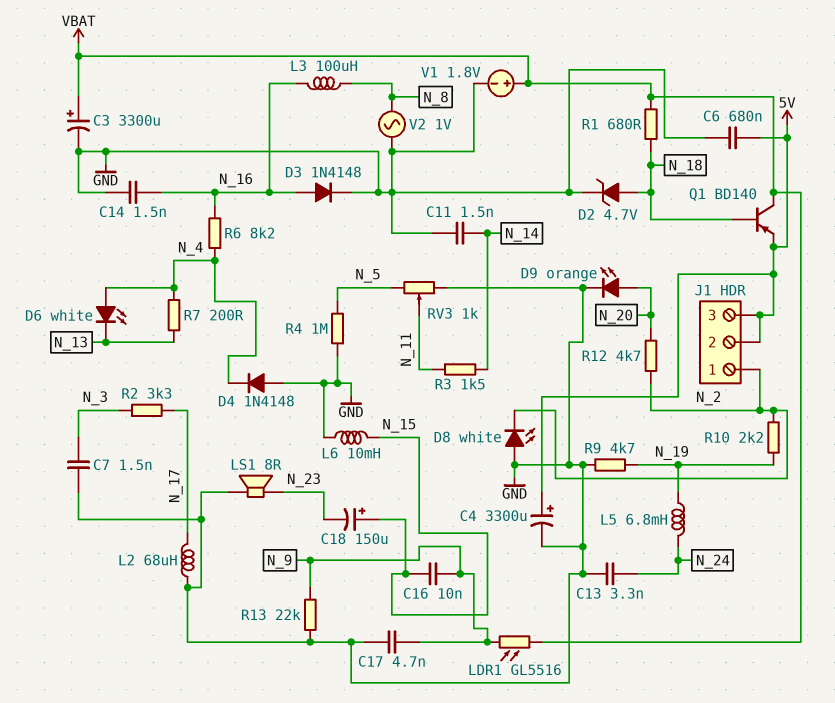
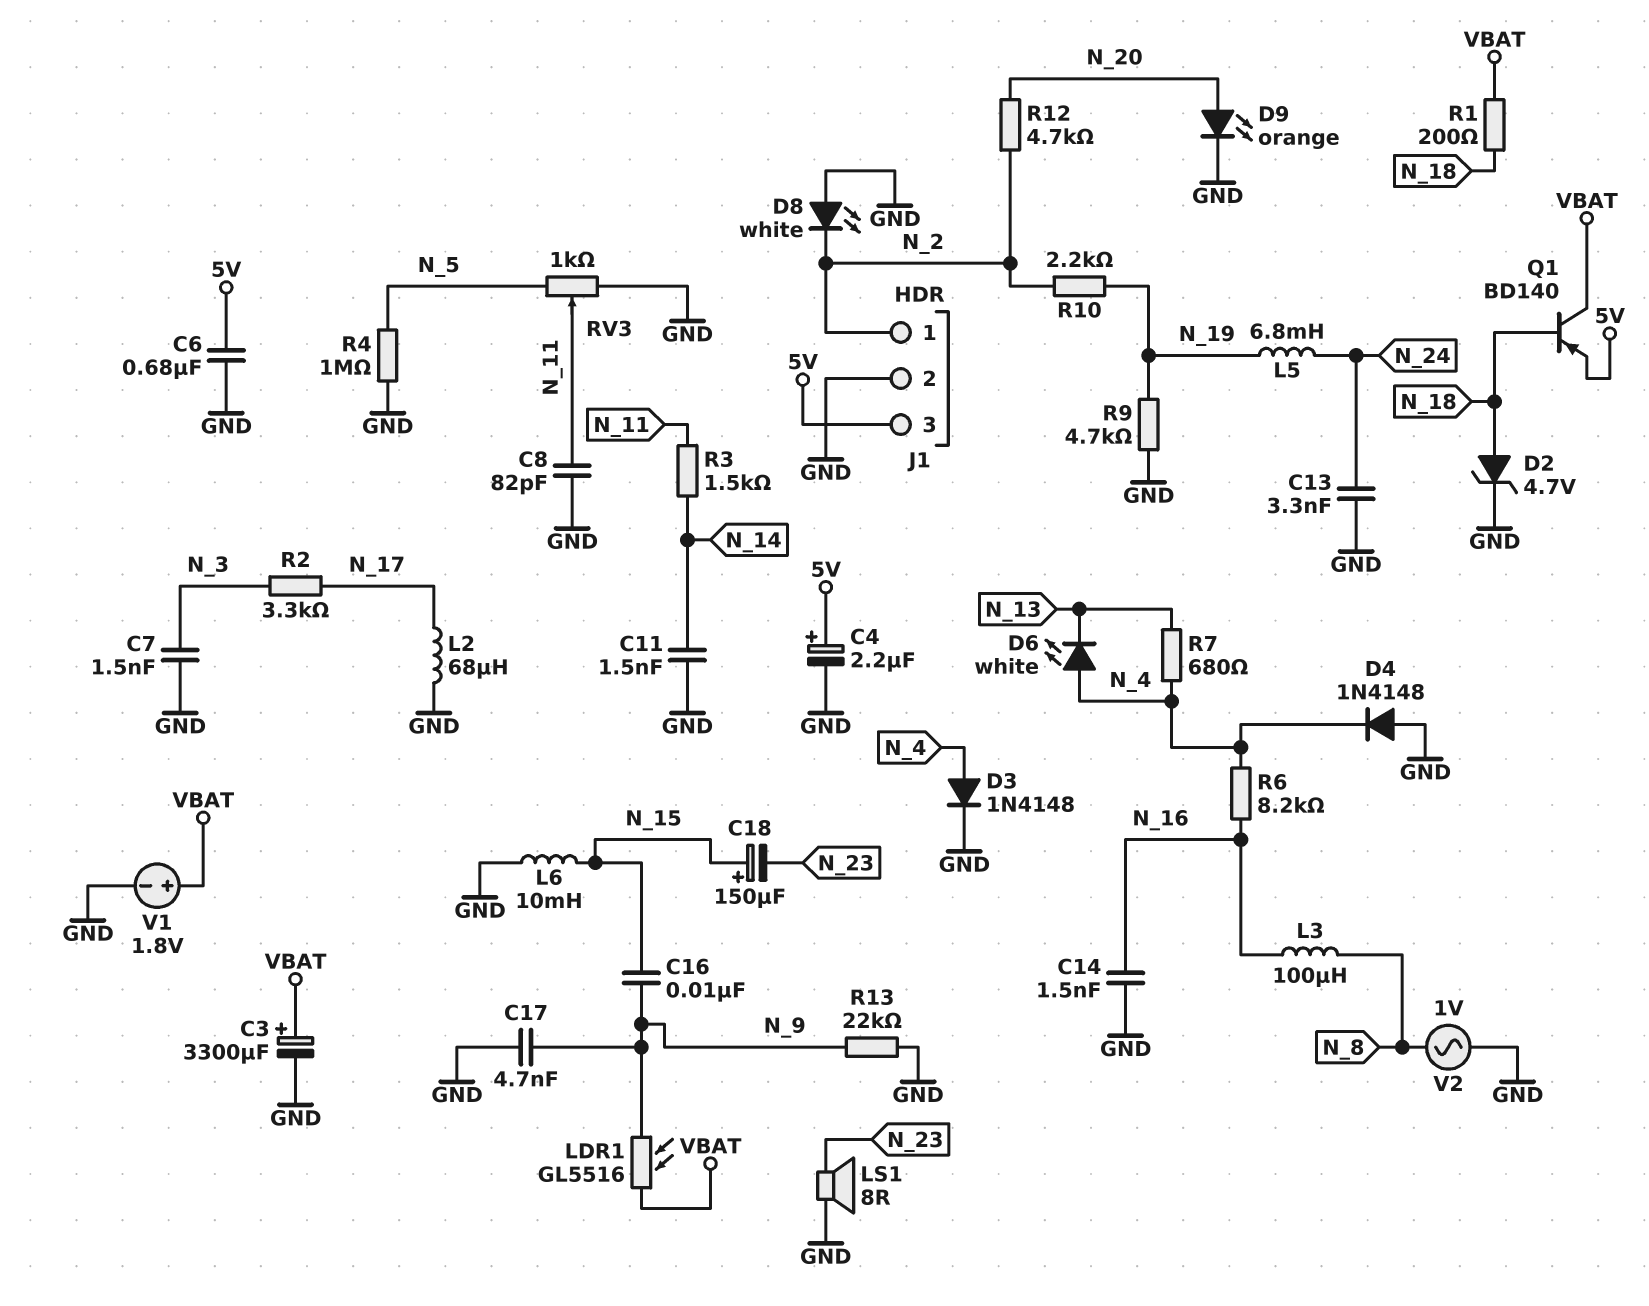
C4: 3300uF (plus 5V, minus GND) -> 2.2uF (plus 5V, minus GND)
C8: none -> 82pF (GND, N_11)
D3: diode 1N4148 (A N_16, K GND) -> diode 1N4148 (A N_4, K GND)
J1 pin 2: 5V -> GND
R1: 680 (N_18, VBAT) -> 200 (N_18, VBAT)
R7: 200 (N_4, N_13) -> 680 (N_4, N_13)

